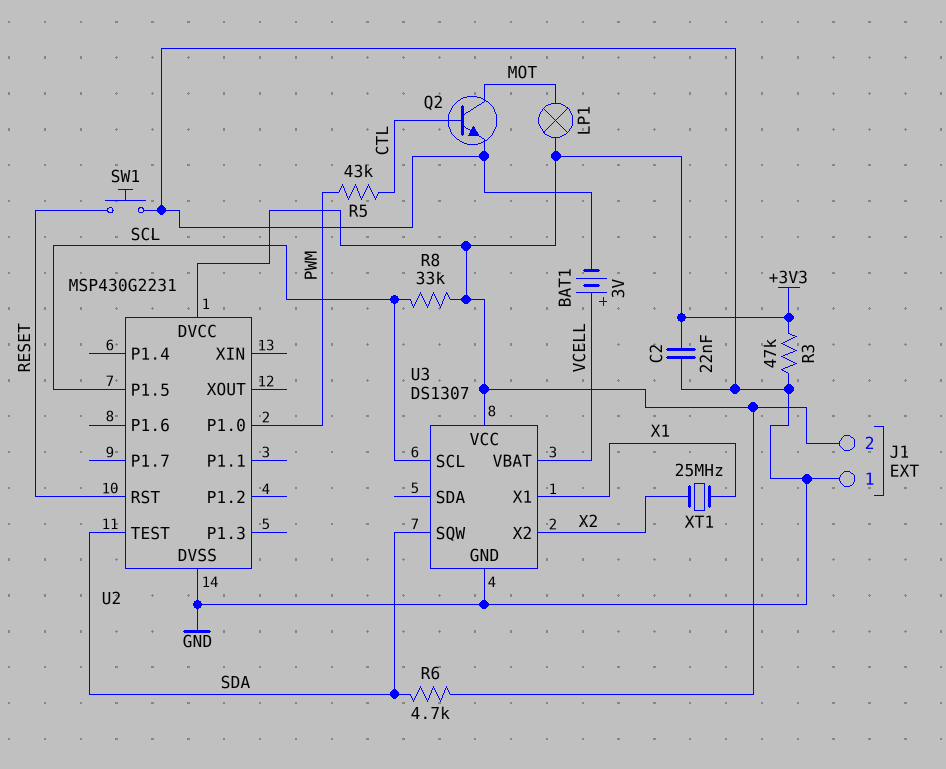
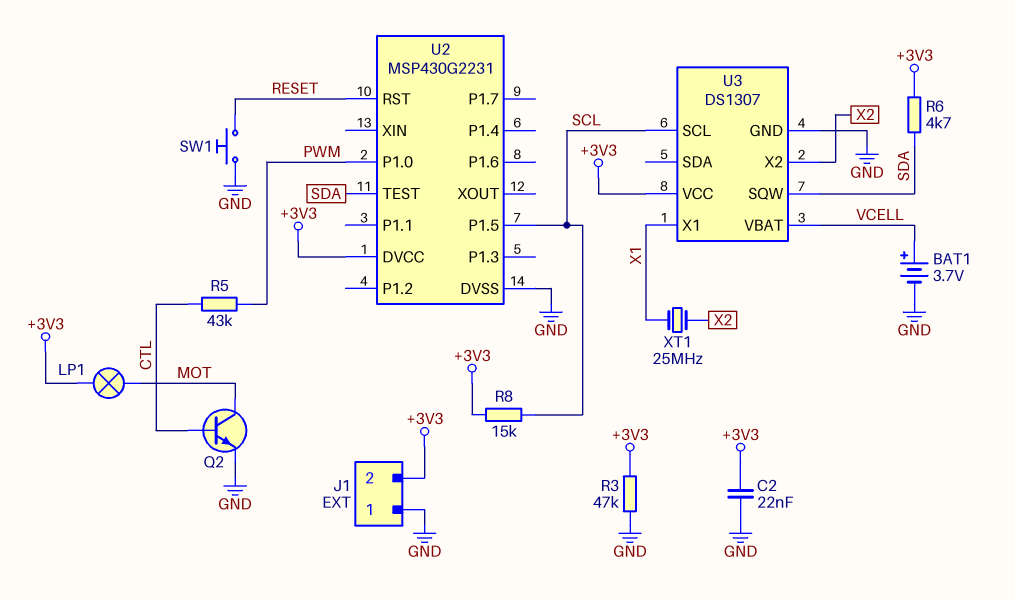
BAT1: 3V (plus VCELL, minus GND) -> 3.7V (plus VCELL, minus GND)
R8: 33k (+3V3, SCL) -> 15k (+3V3, SCL)

